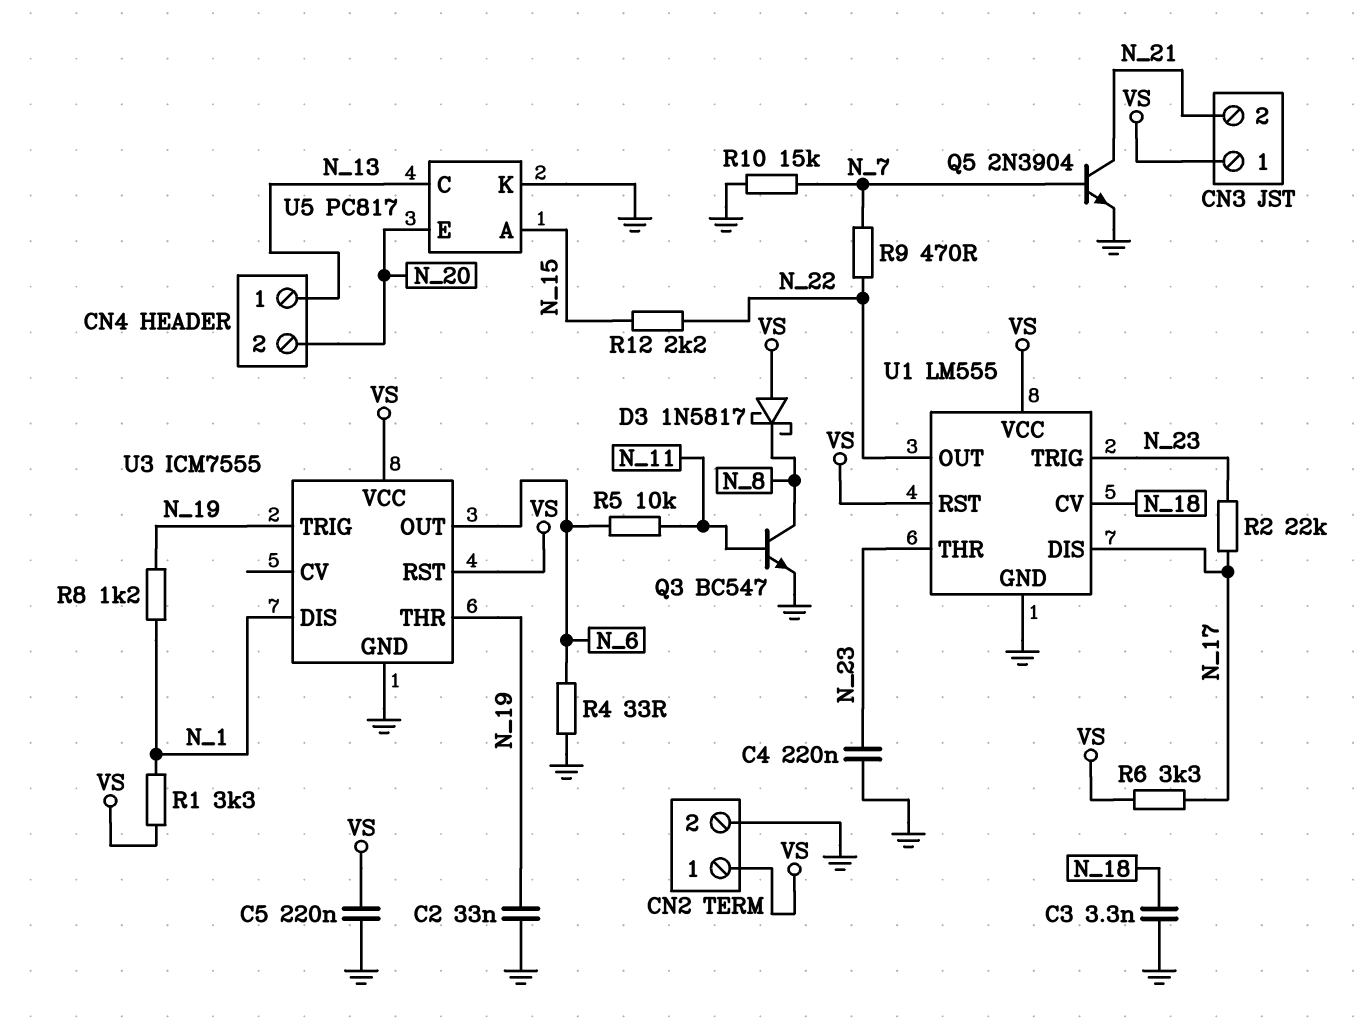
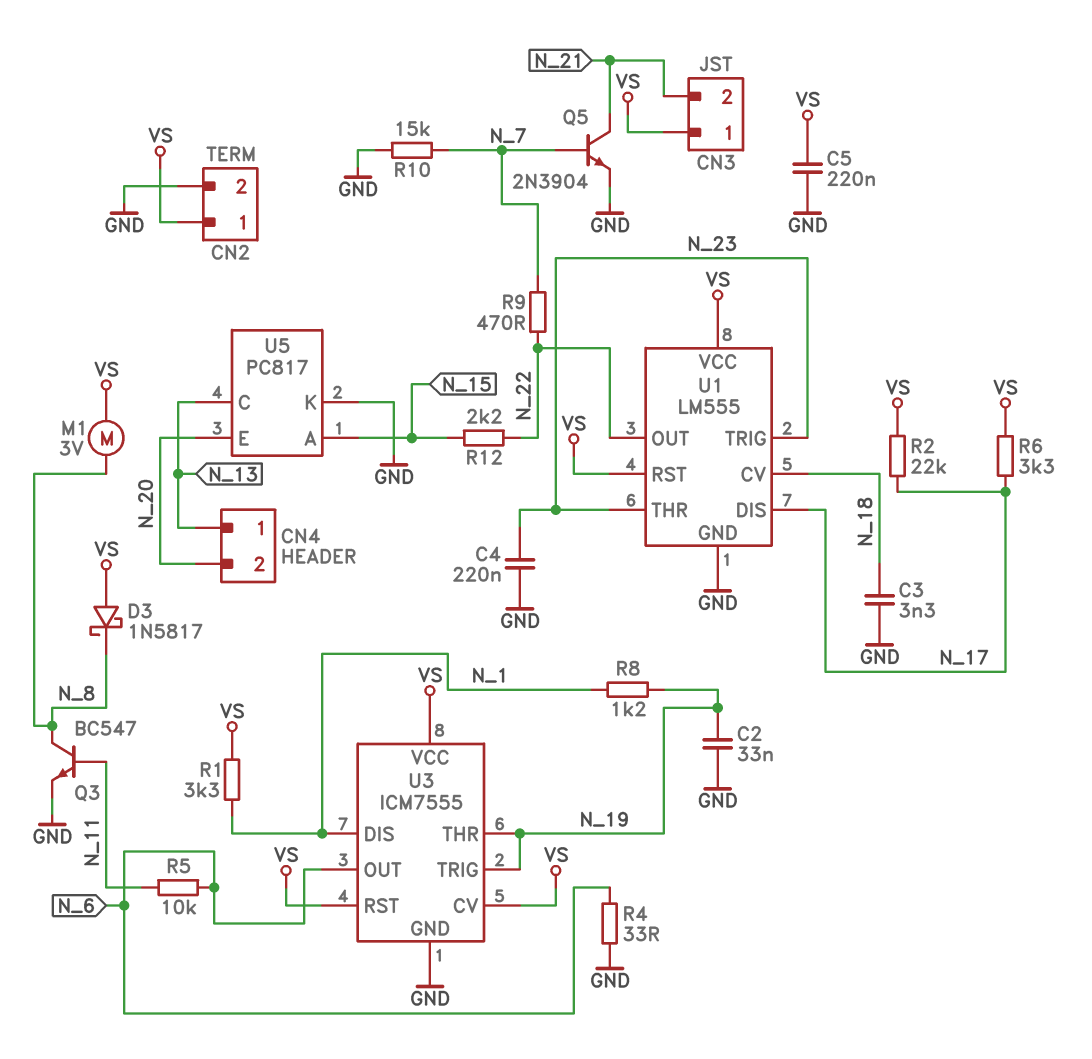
M1: none -> motor 3V (N_8, VS)
R2: 22k (N_17, N_23) -> 22k (N_17, VS)
U3 pin CV: none -> VS

